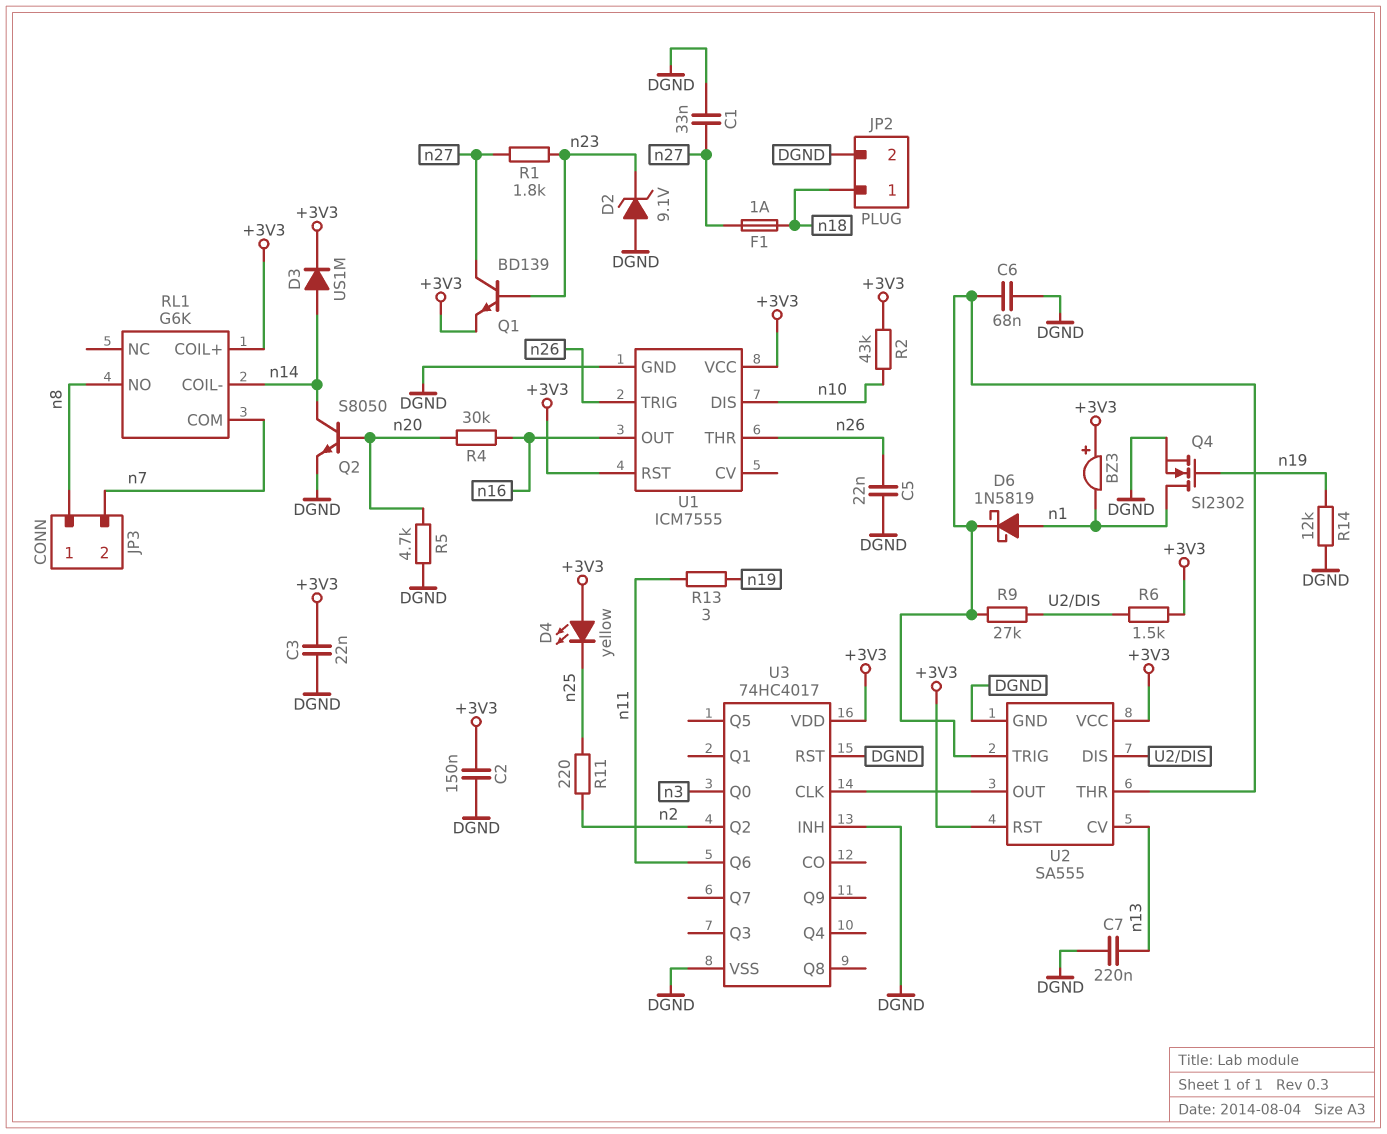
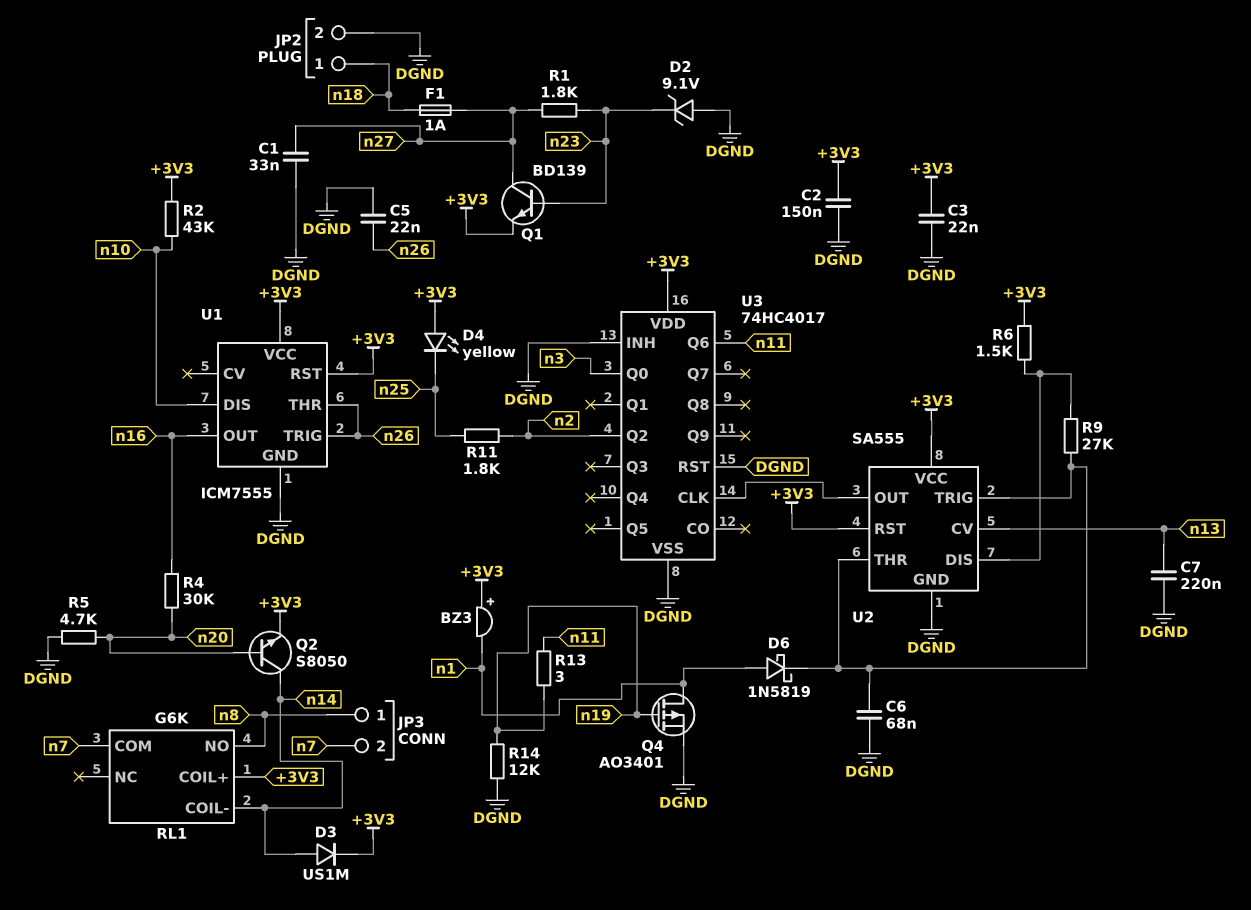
Q2: NPN S8050 (B n20, C n14, E DGND) -> NPN S8050 (B n20, C n14, E +3V3)
Q4: NMOS SI2302 (G n19, D n1, S DGND) -> PMOS AO3401 (G n19, D n1, S DGND)
R11: 220 (n2, n25) -> 1.8k (n2, n25)

